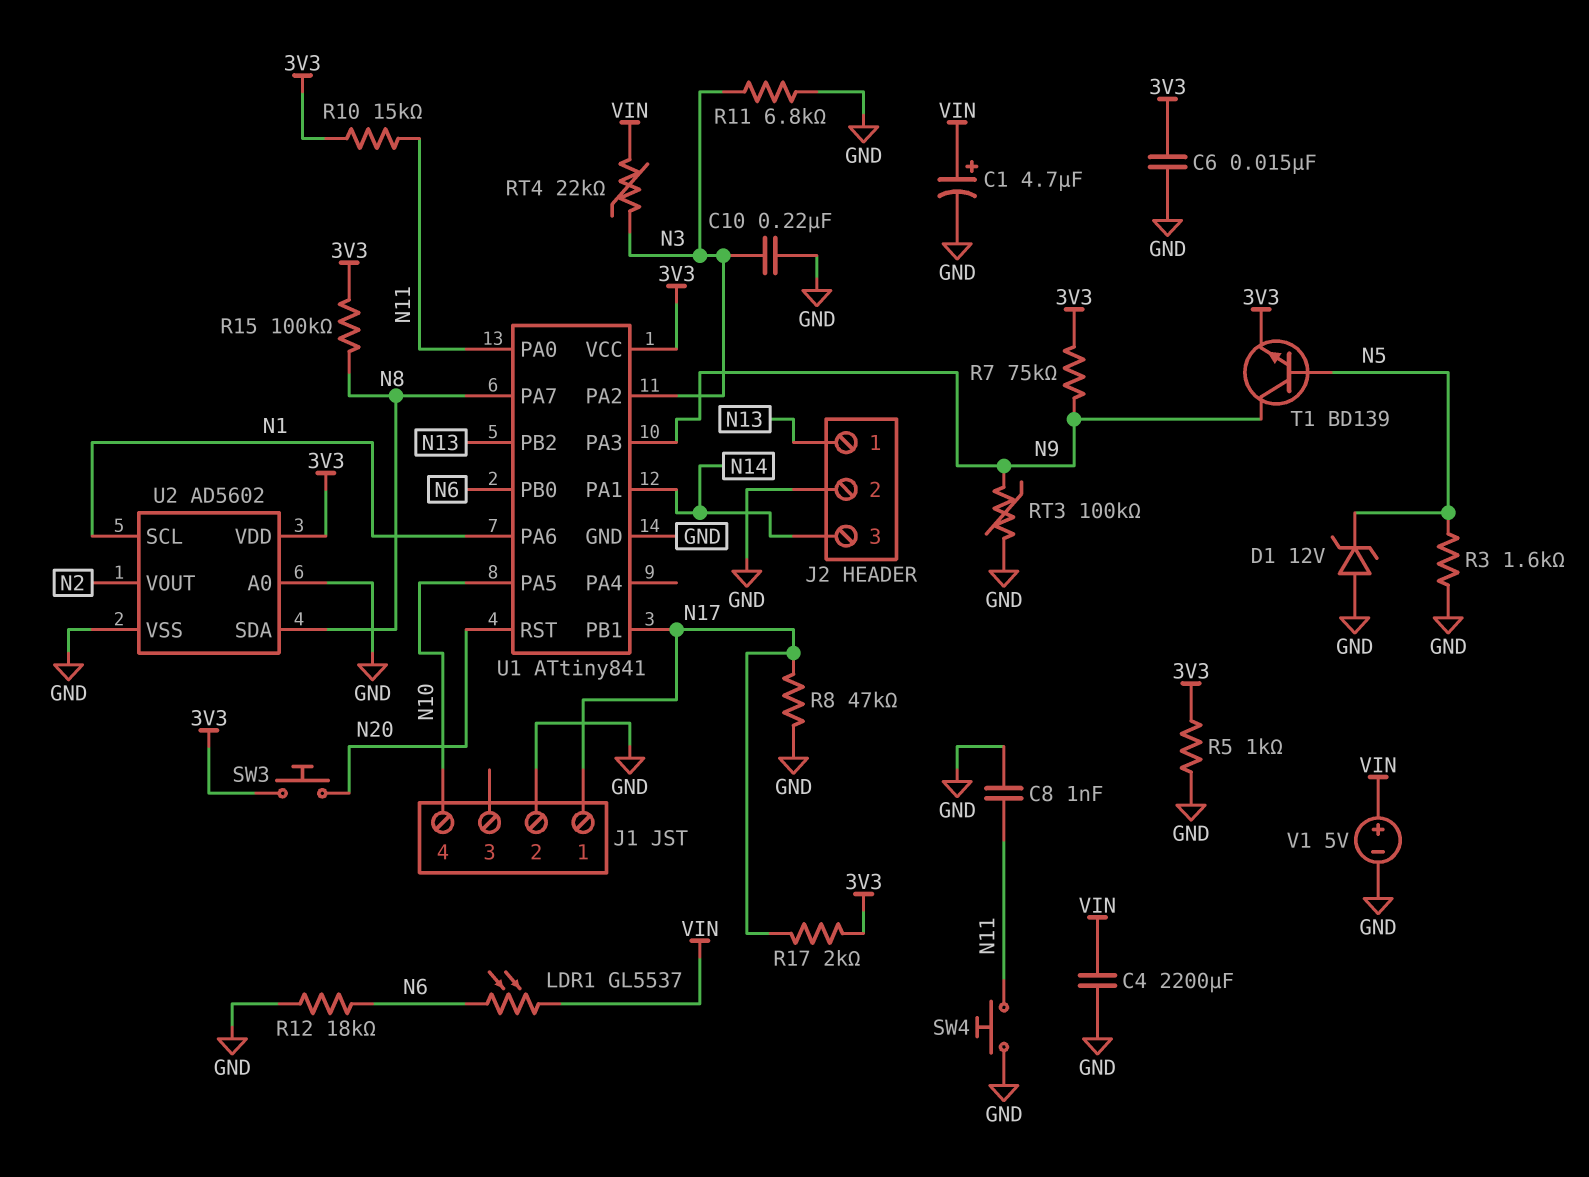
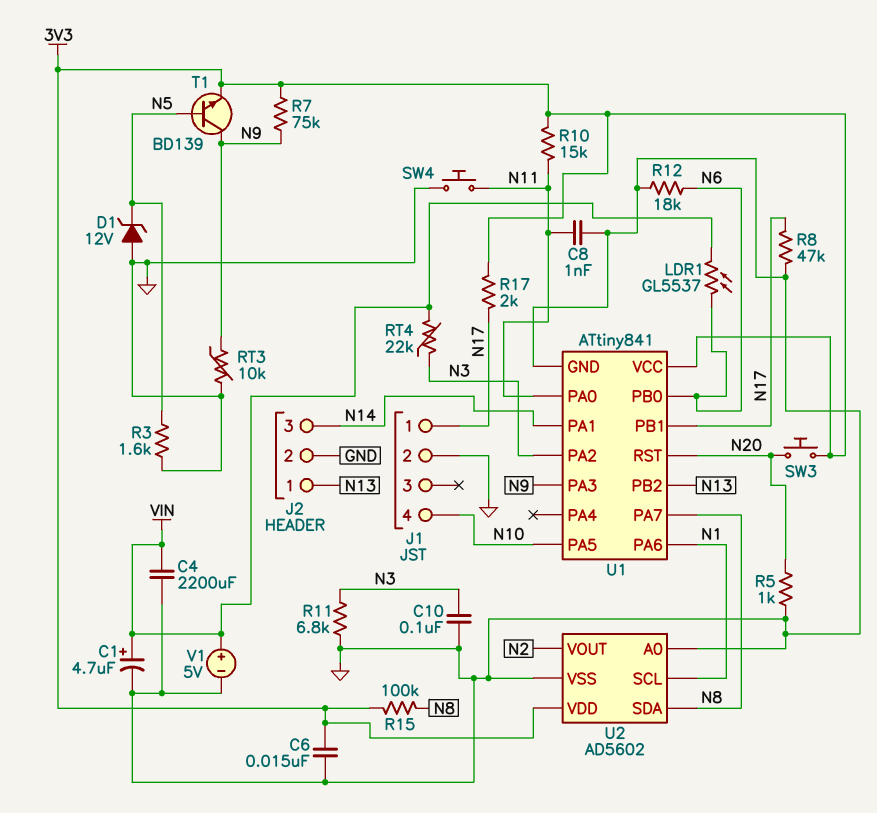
C10: 220nF (GND, N3) -> 100nF (GND, N3)
R5: 1k (3V3, GND) -> 1k (GND, N20)
RT3: 100k (GND, N9) -> 10k (GND, N9)

